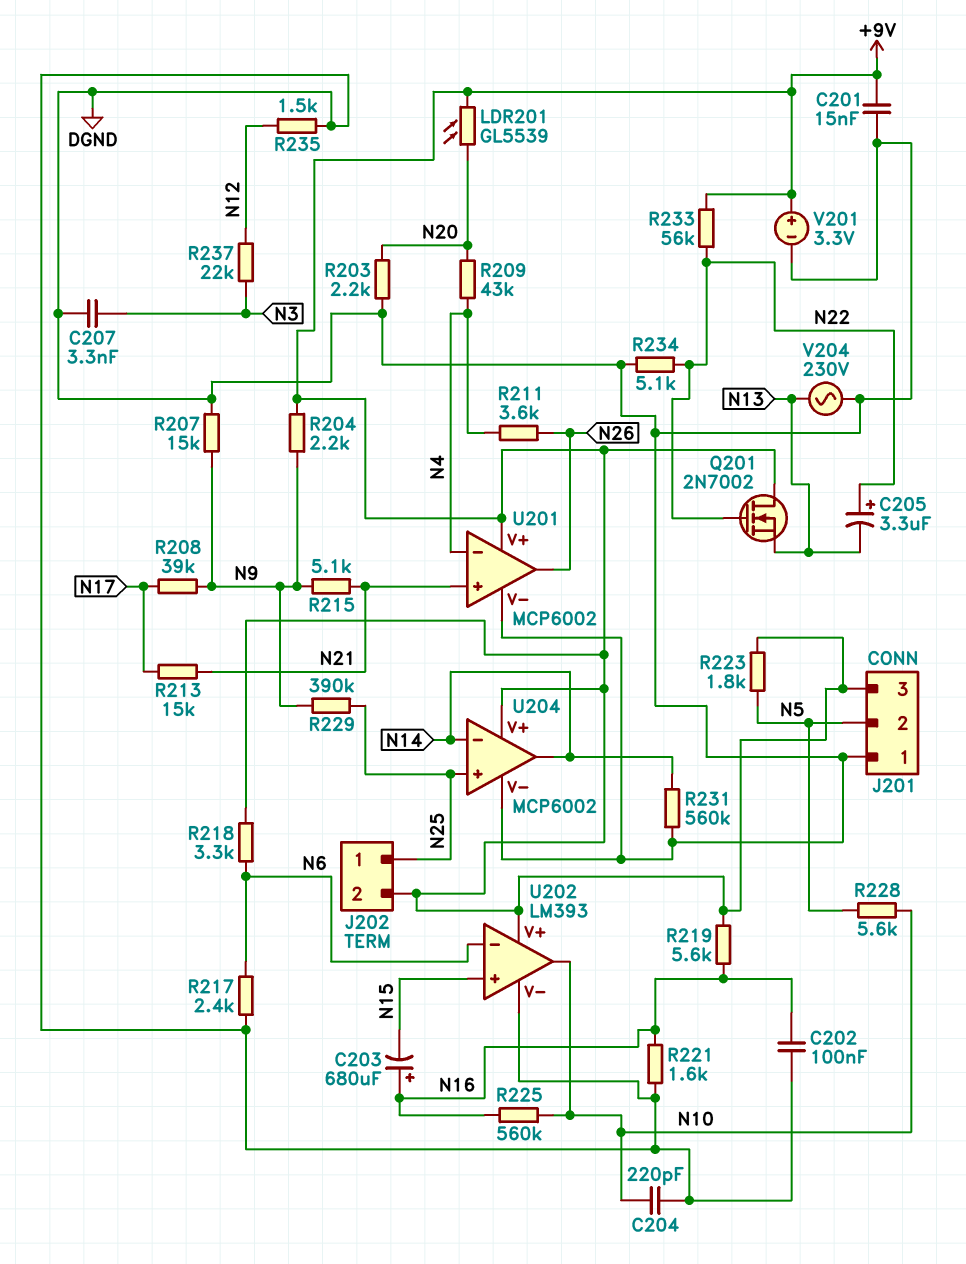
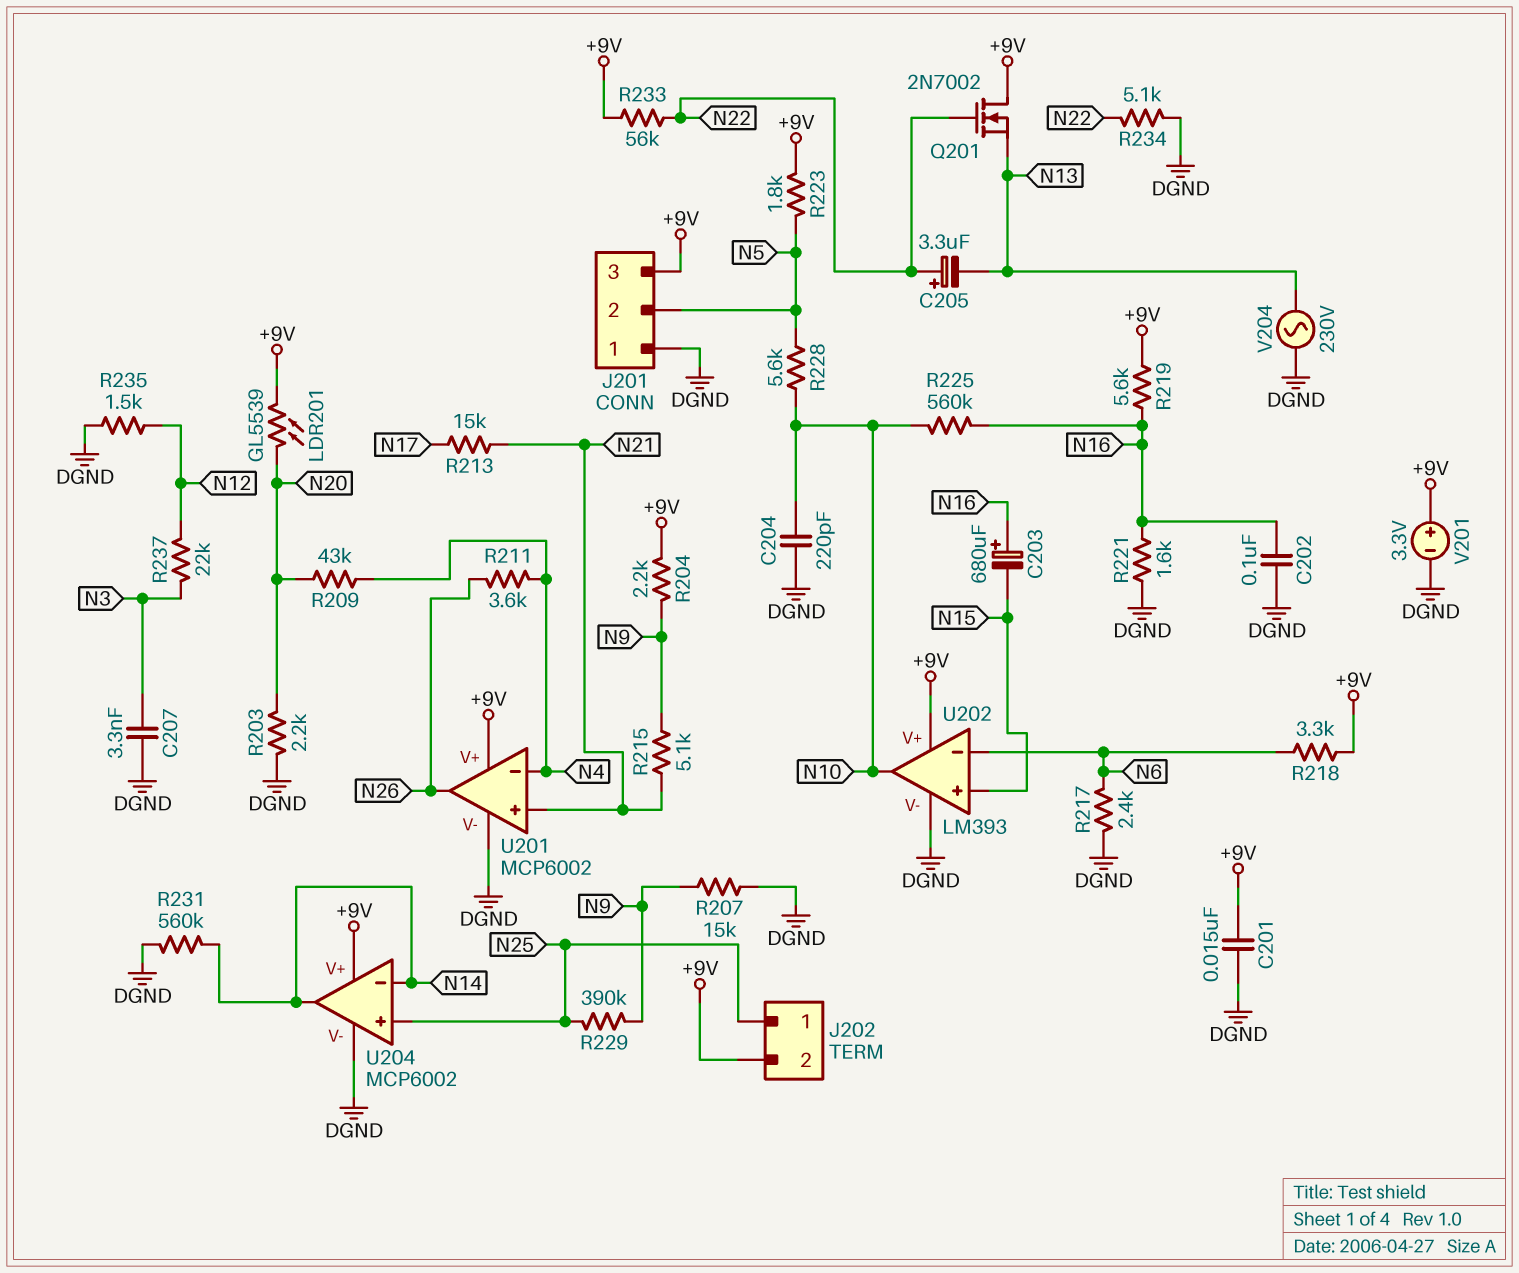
R208: 39k (N9, N17) -> none

